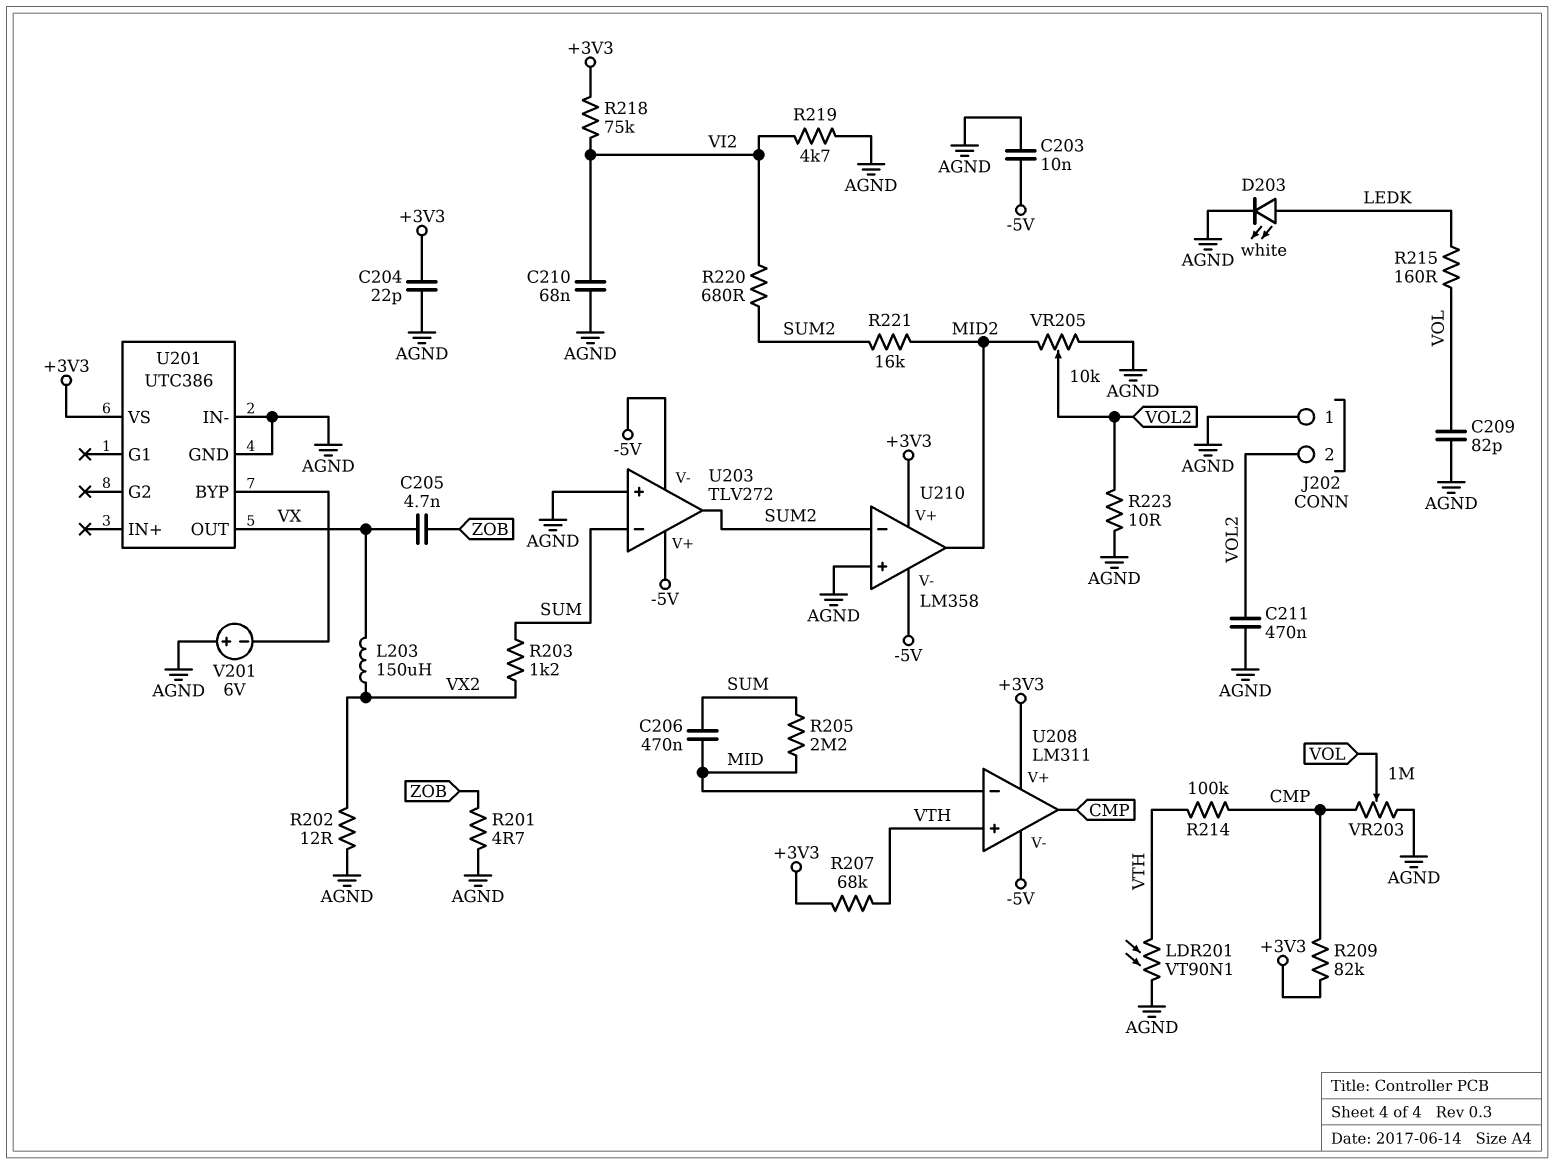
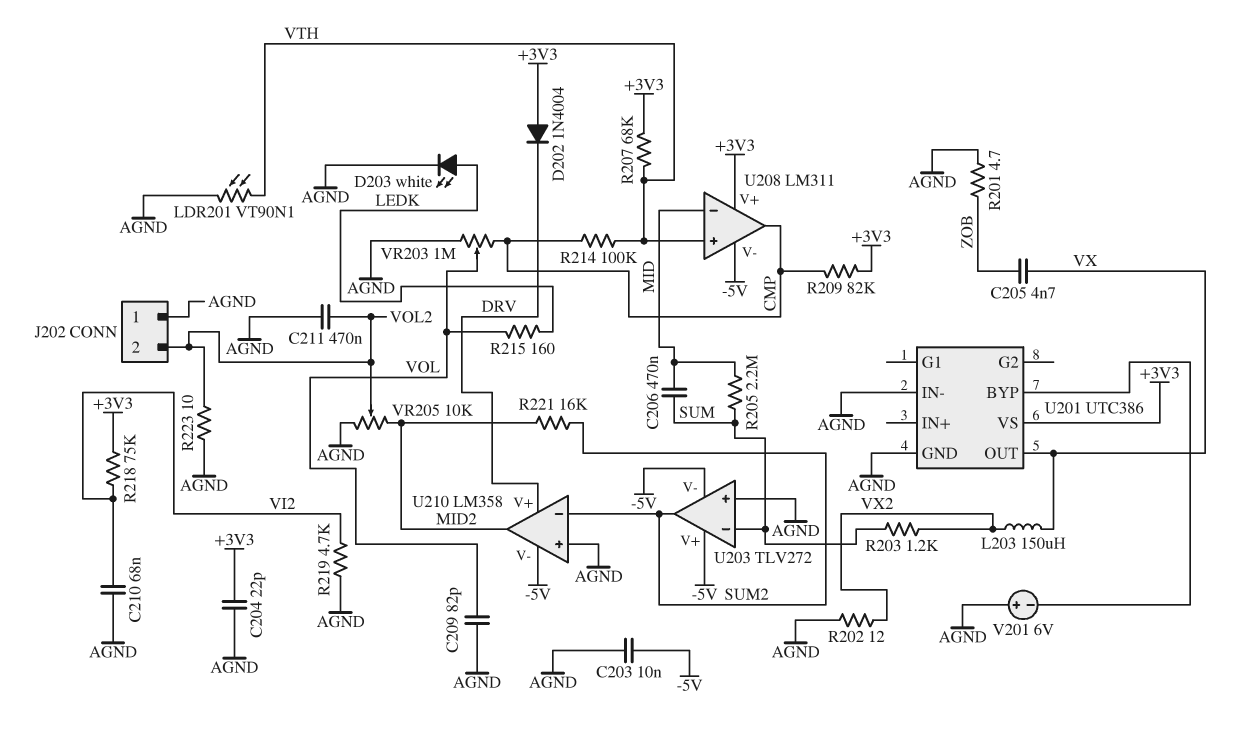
D202: none -> diode 1N4004 (A +3V3, K DRV)
R220: 680 (SUM2, VI2) -> none
U210 pin V+: +3V3 -> DRV

